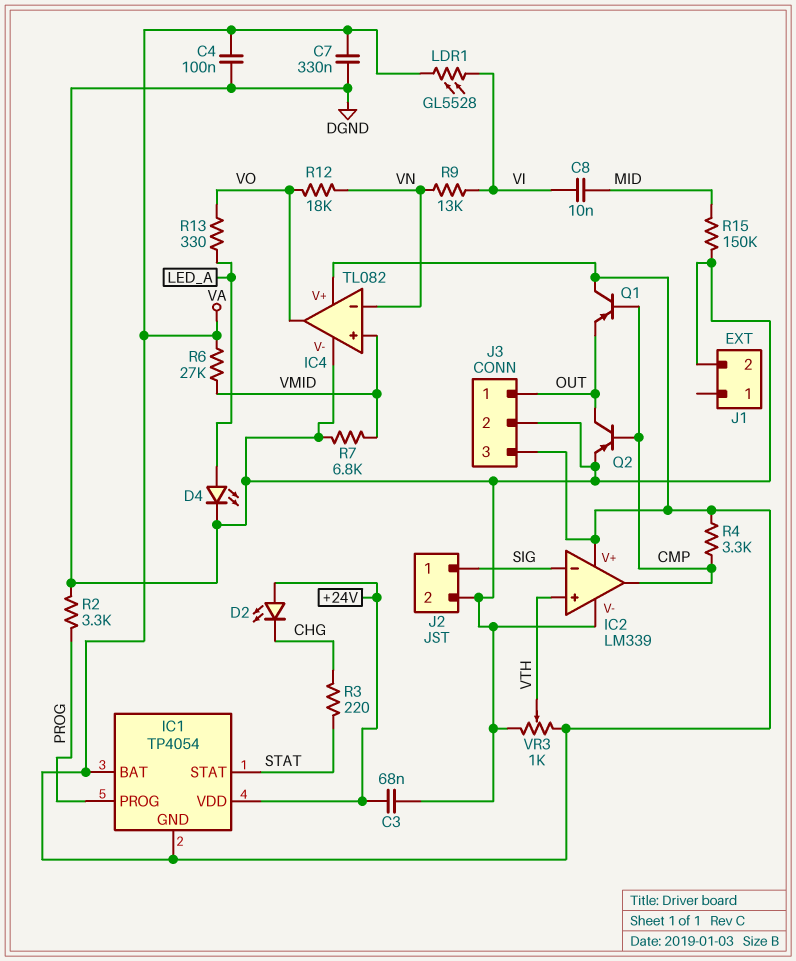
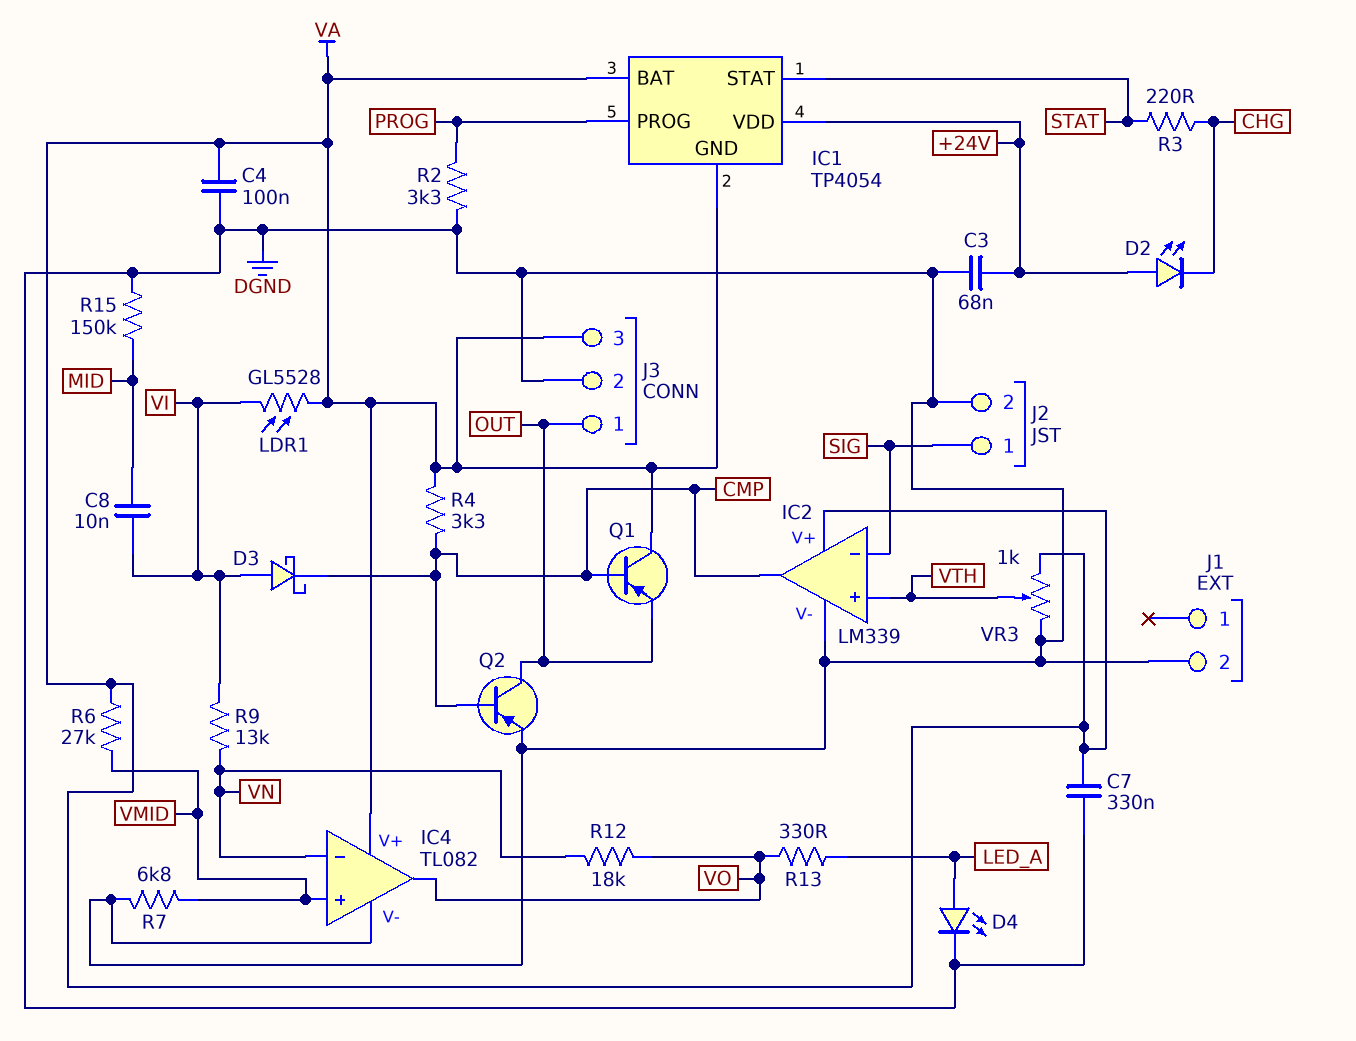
D3: none -> schottky (A VI, K CMP)

